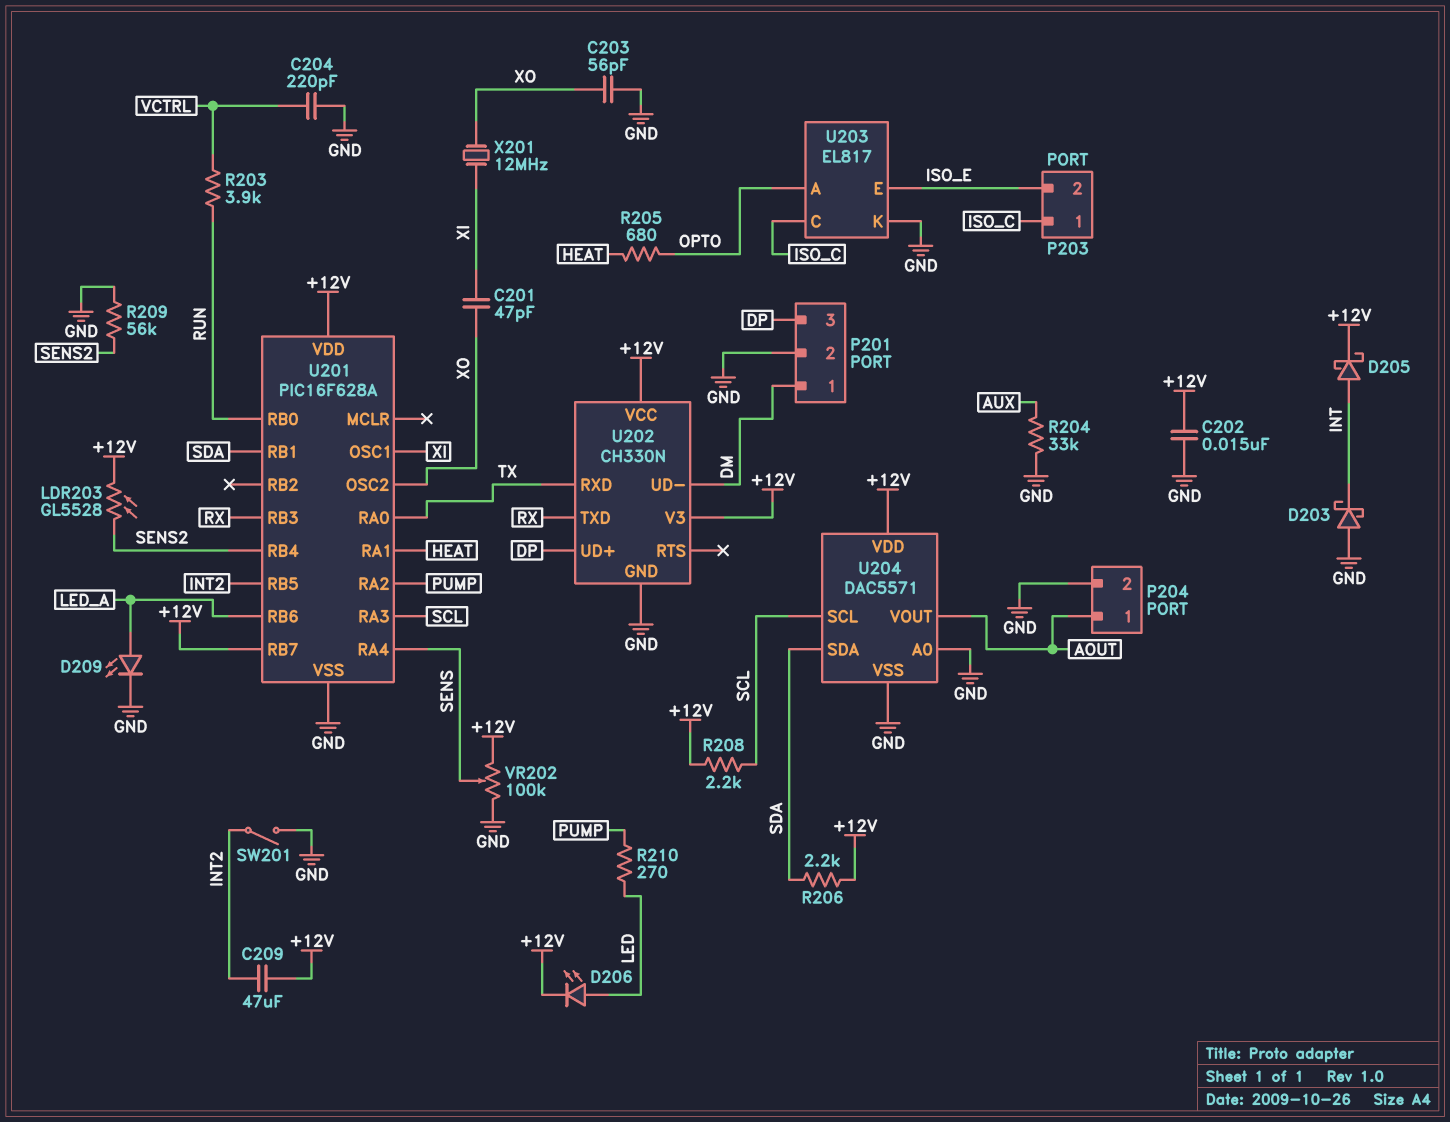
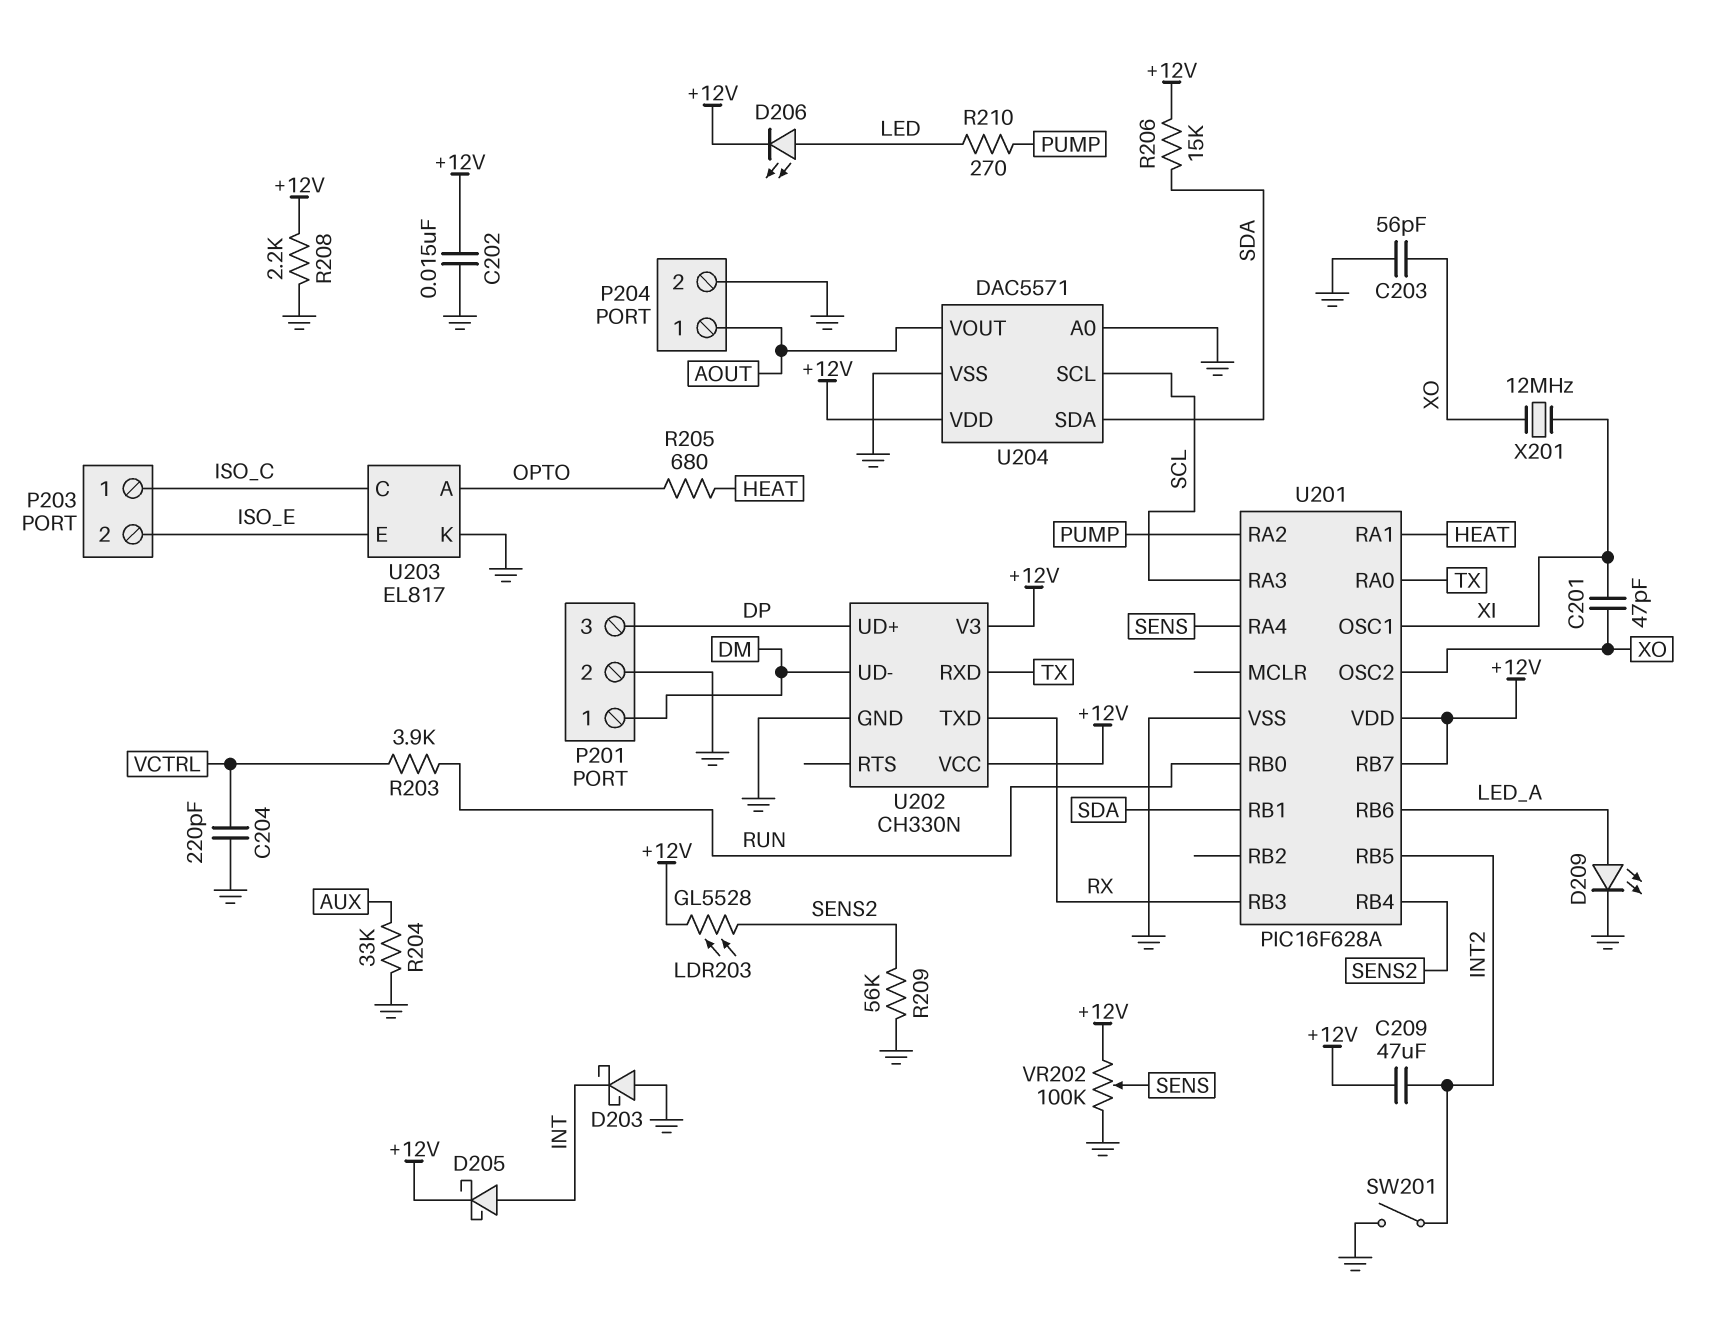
R206: 2.2k (+12V, SDA) -> 15k (+12V, SDA)
R208: 2.2k (+12V, SCL) -> 2.2k (+12V, GND)

